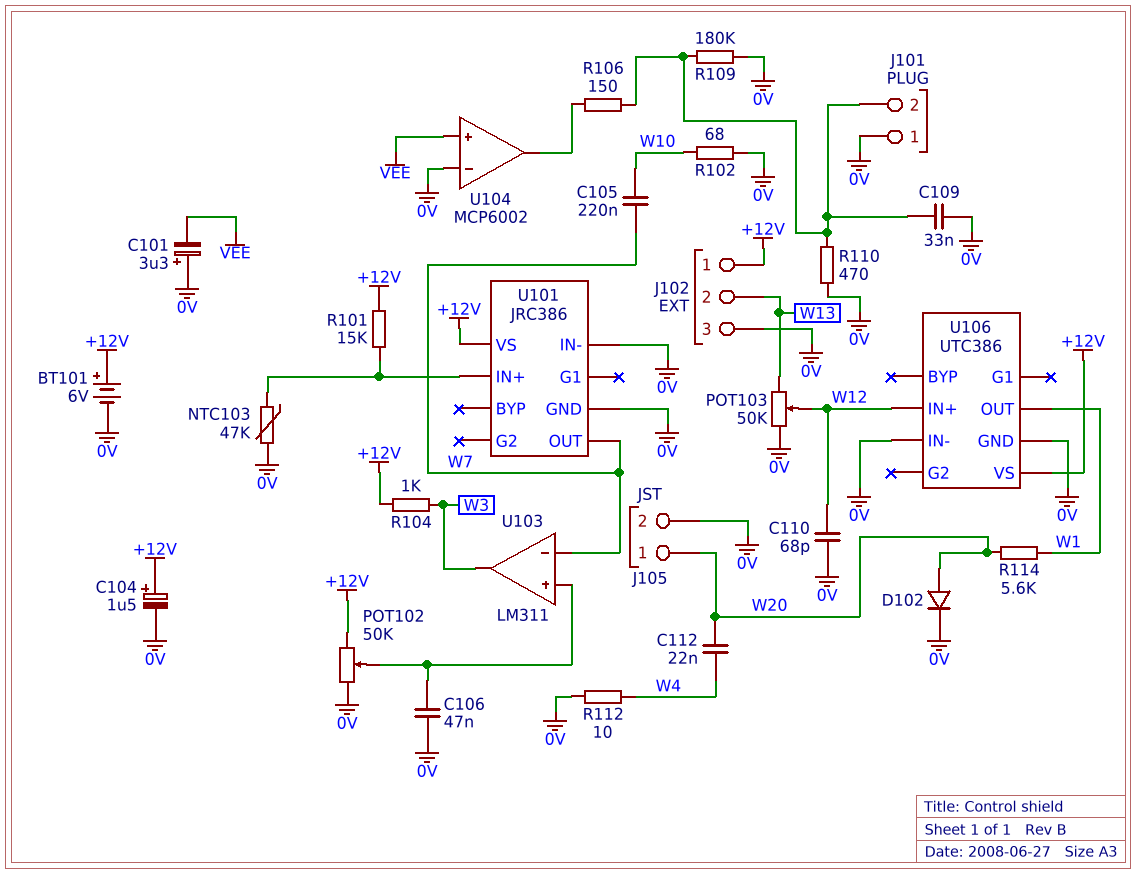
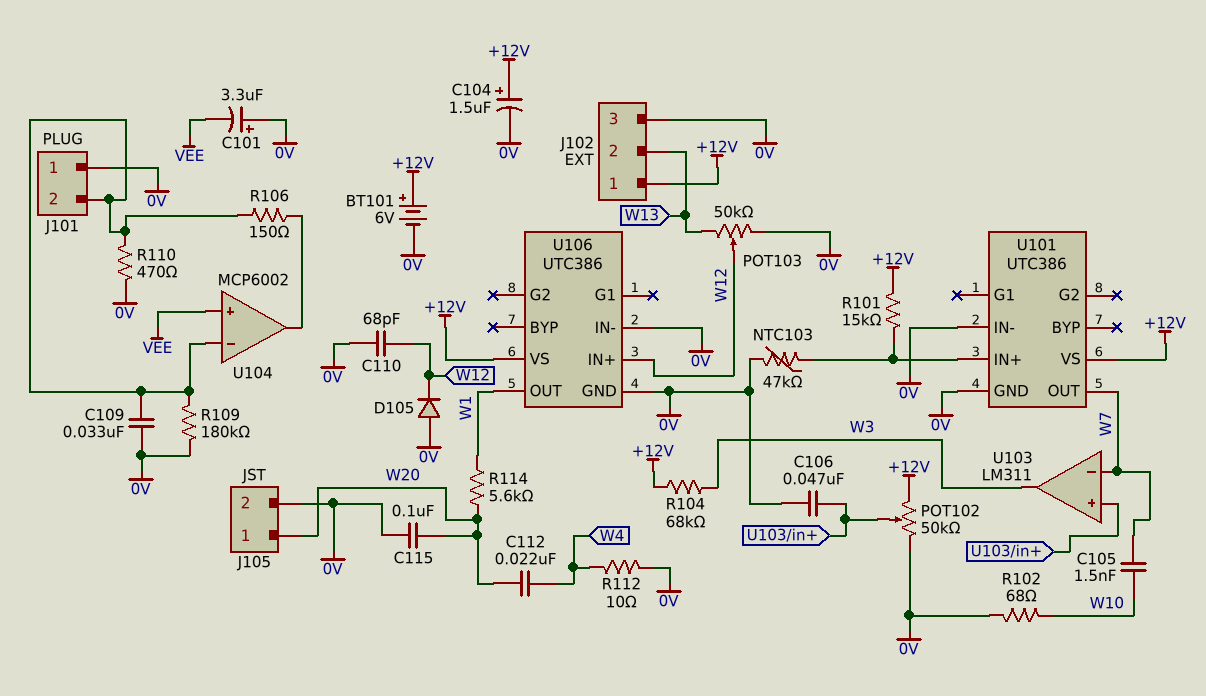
C105: 220nF (W7, W10) -> 1.5nF (W7, W10)
C115: none -> 100nF (0V, W20)
D102: diode (A W20, K 0V) -> none
D105: none -> diode (A 0V, K W12)
R104: 1k (+12V, W3) -> 68k (+12V, W3)
U101: JRC386 -> UTC386
U104 pin in-: 0V -> J101/2

